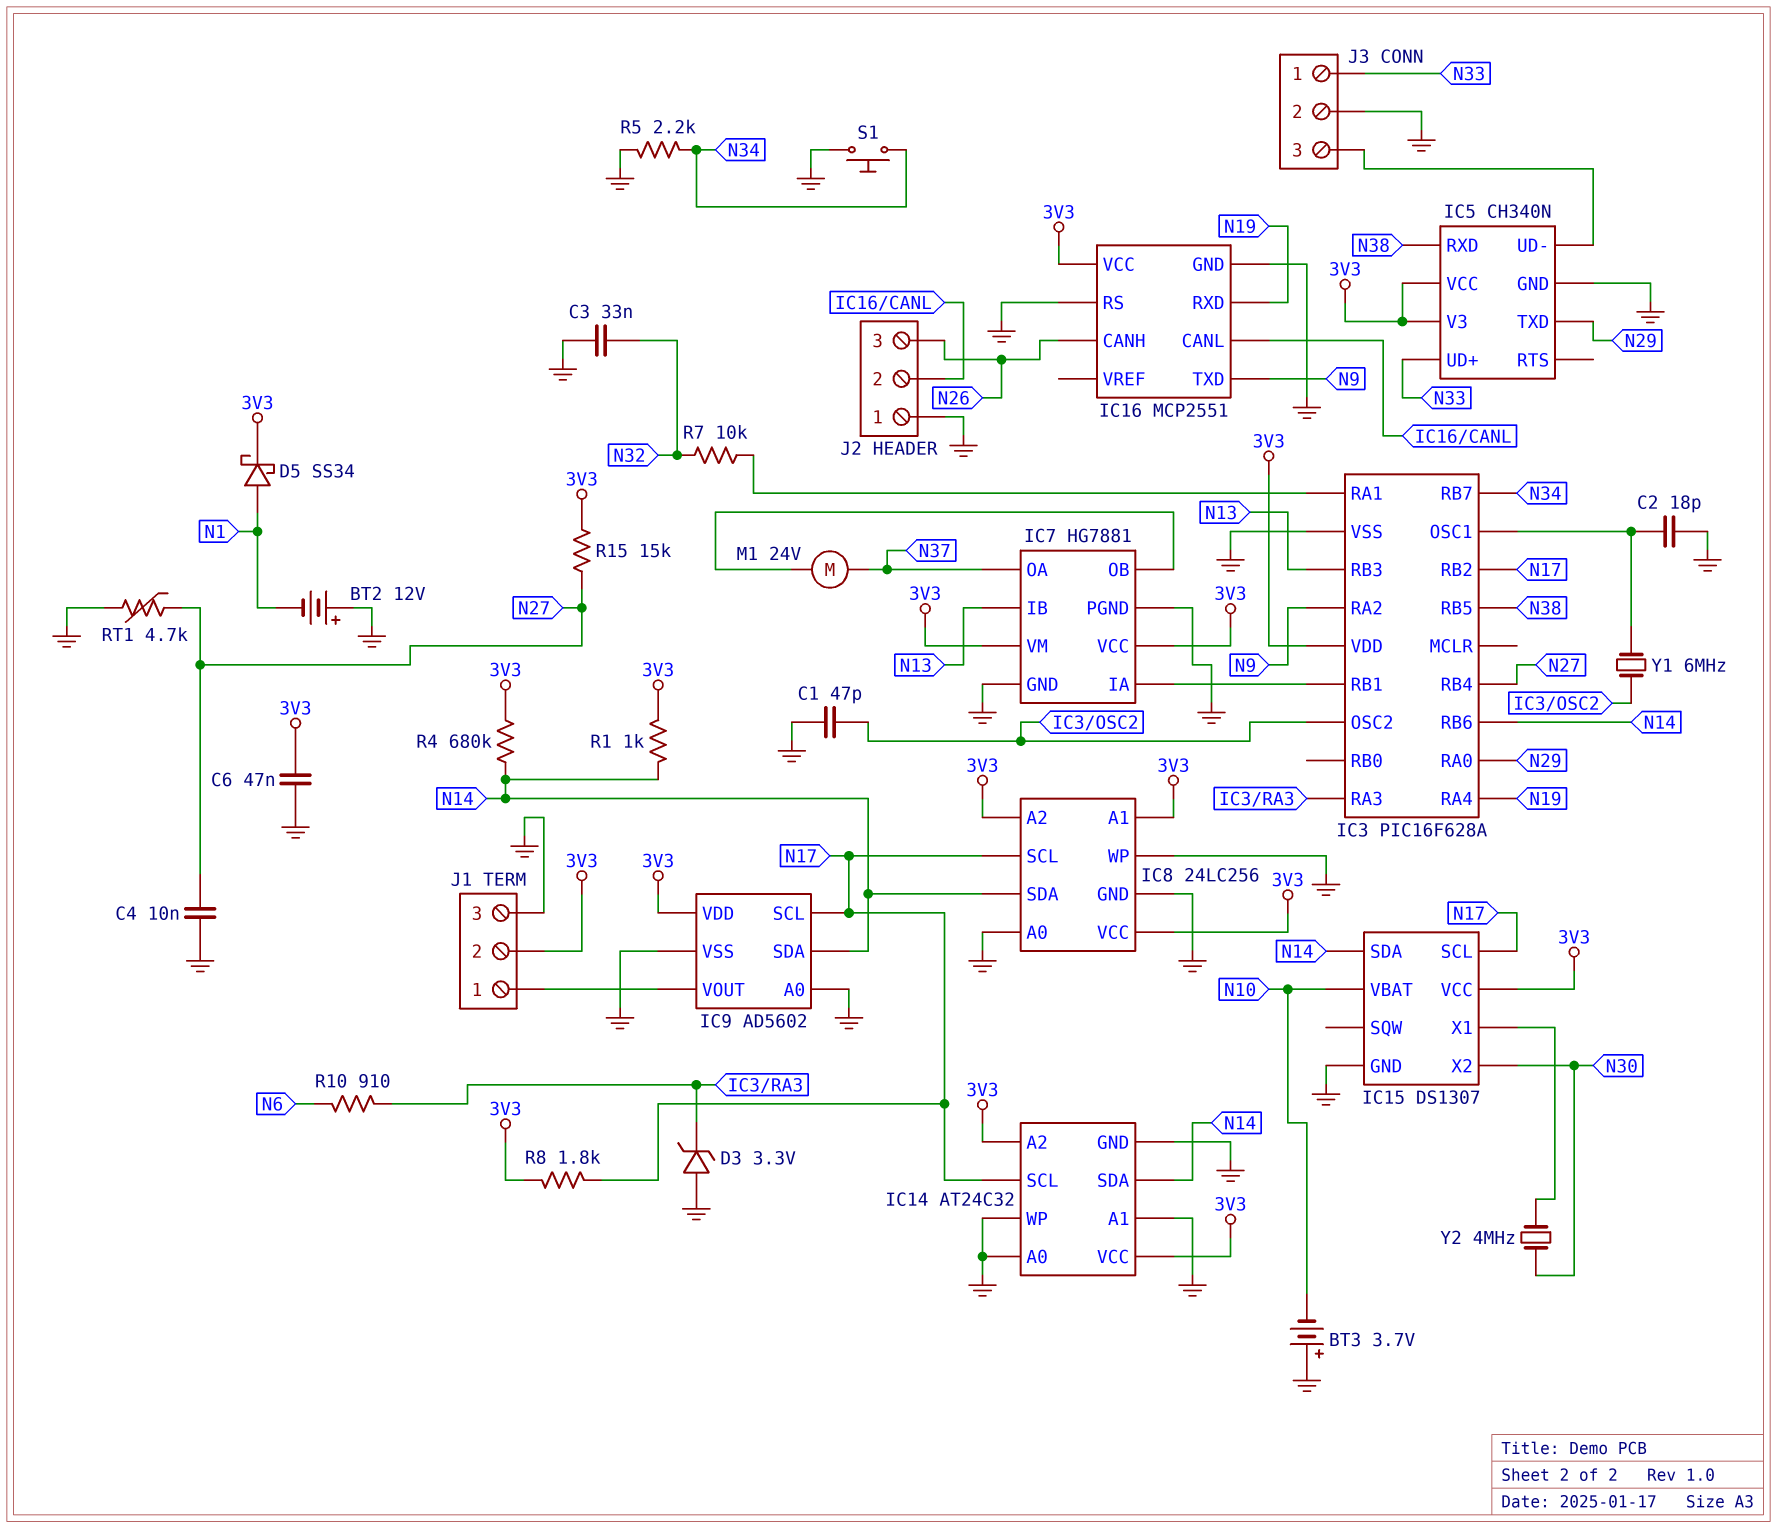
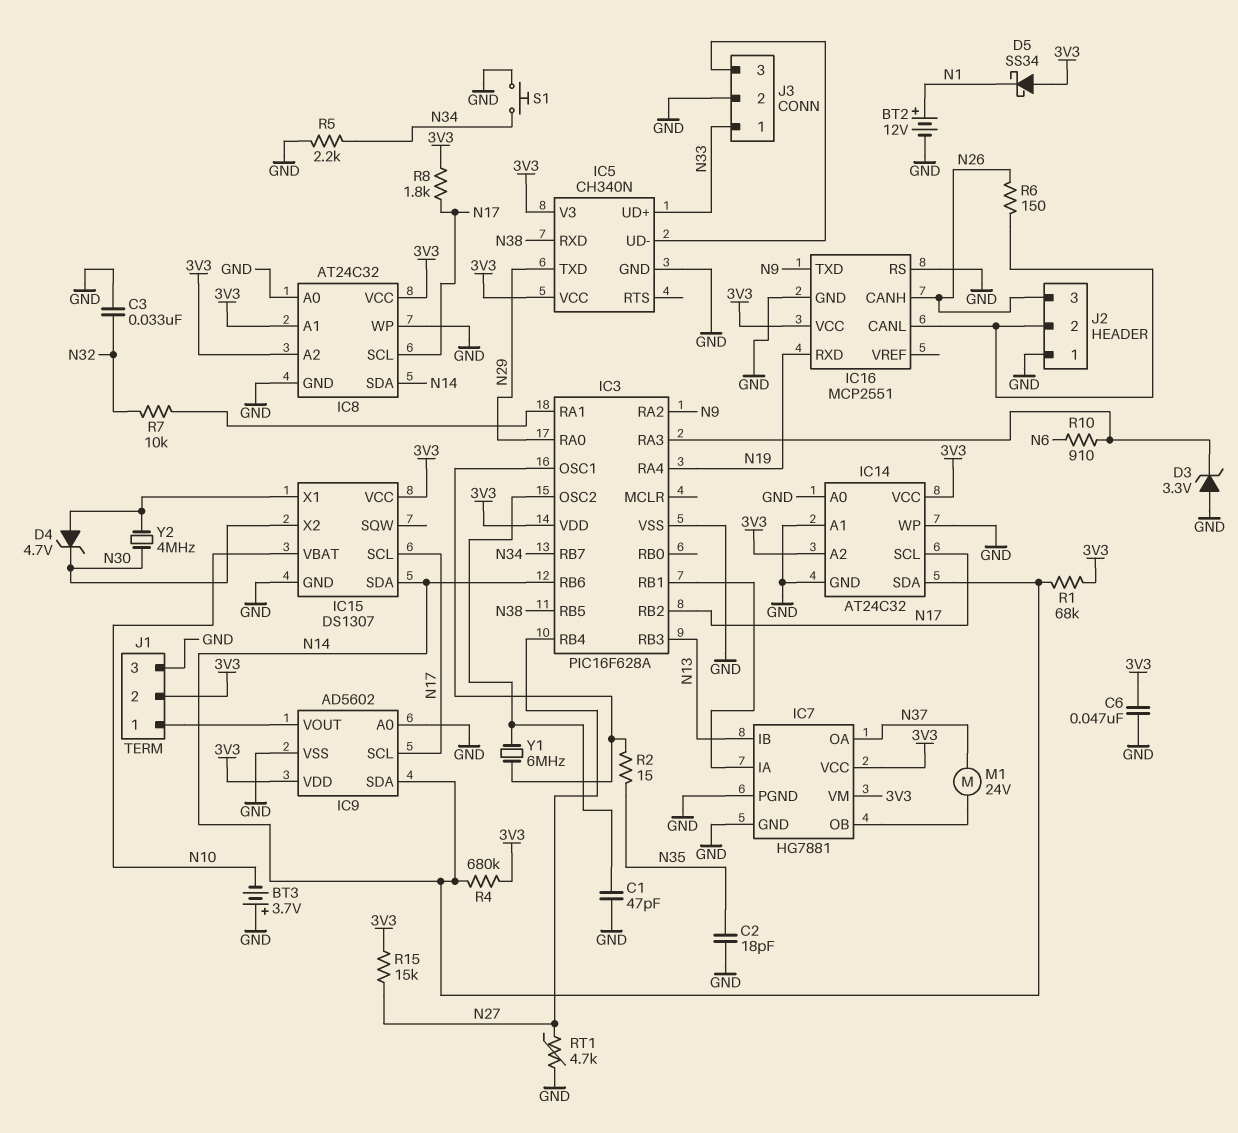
BT2: 12V (plus GND, minus N1) -> 12V (plus N1, minus GND)
C2: 18pF (GND, IC3/OSC1) -> 18pF (GND, N35)
C4: 10nF (GND, N27) -> none
D4: none -> zener 4.7V (A IC15/X1, K N30)
D5: schottky SS34 (A N1, K 3V3) -> schottky SS34 (A 3V3, K N1)
IC8: 24LC256 -> AT24C32
R1: 1k (3V3, N14) -> 68k (3V3, N14)
R2: none -> 15 (IC3/OSC1, N35)
R6: none -> 150 (IC16/CANL, N26)

